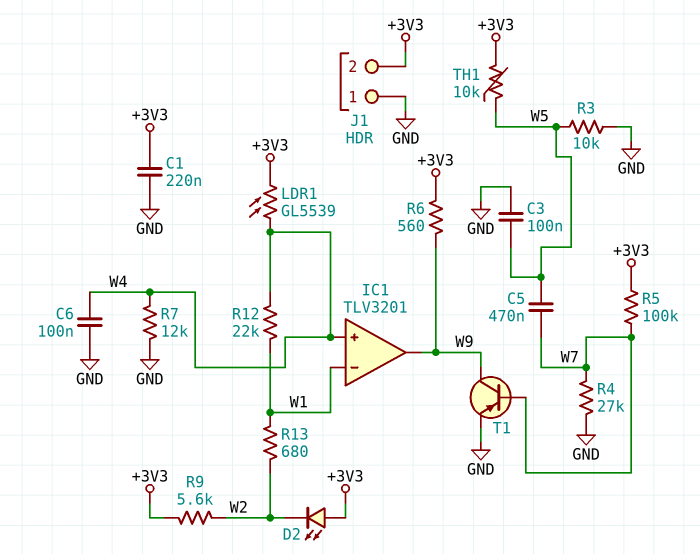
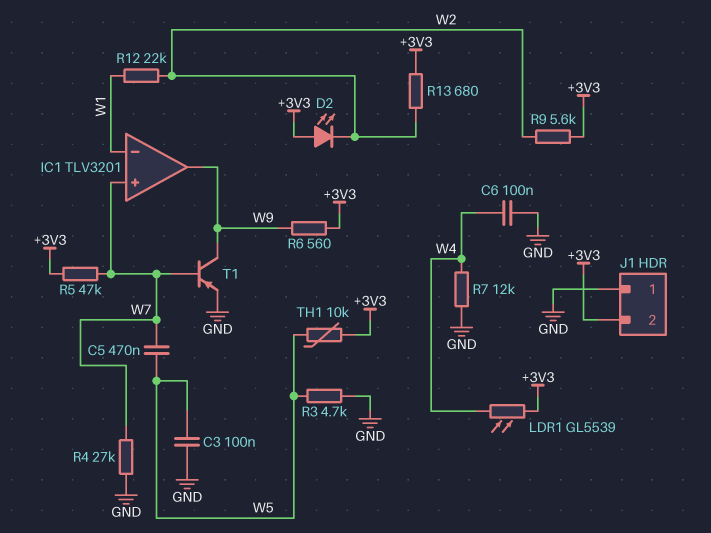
C1: 220nF (+3V3, GND) -> none
IC1 pin in+: W4 -> W7
R3: 10k (GND, W5) -> 4.7k (GND, W5)
R5: 100k (+3V3, W7) -> 47k (+3V3, W7)
R12: 22k (W1, W4) -> 22k (W1, W2)
R13: 680 (W1, W2) -> 680 (+3V3, W2)

